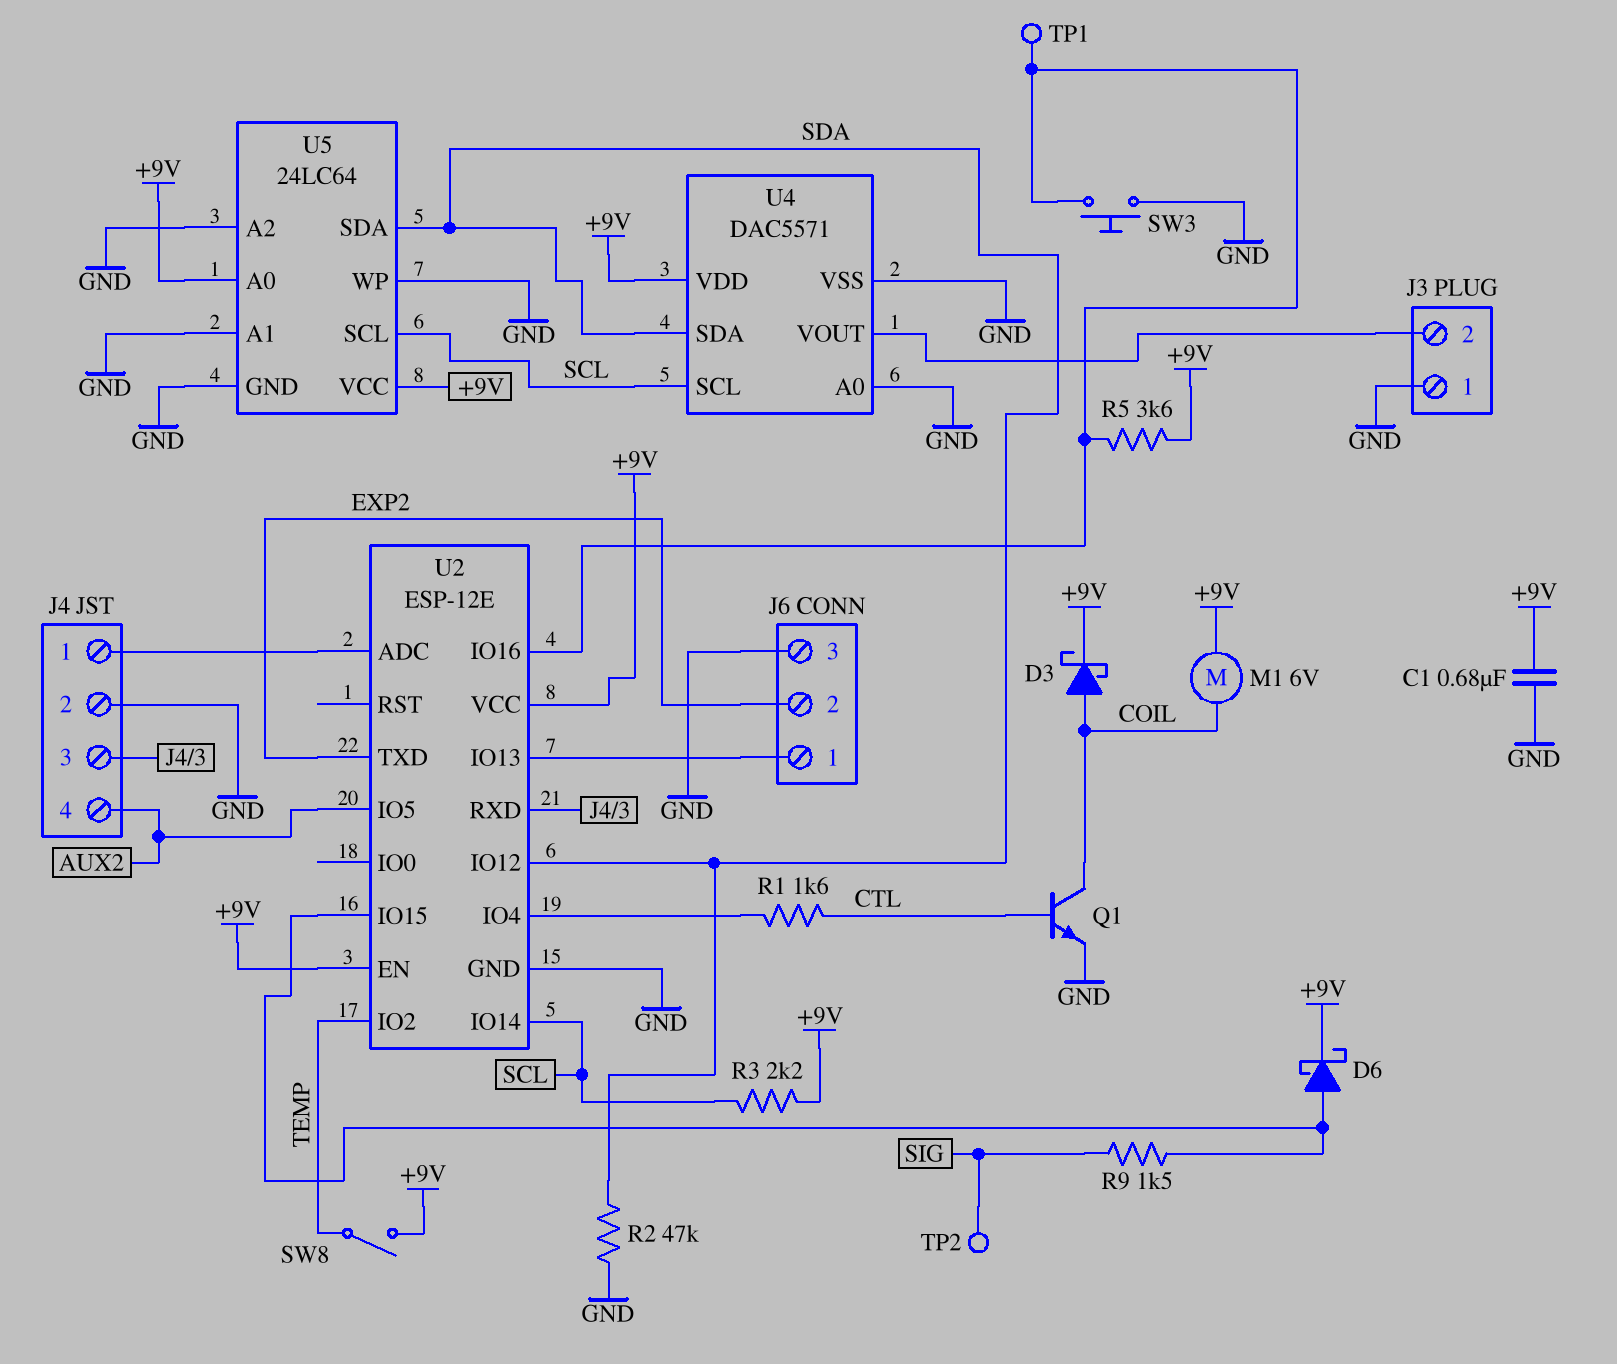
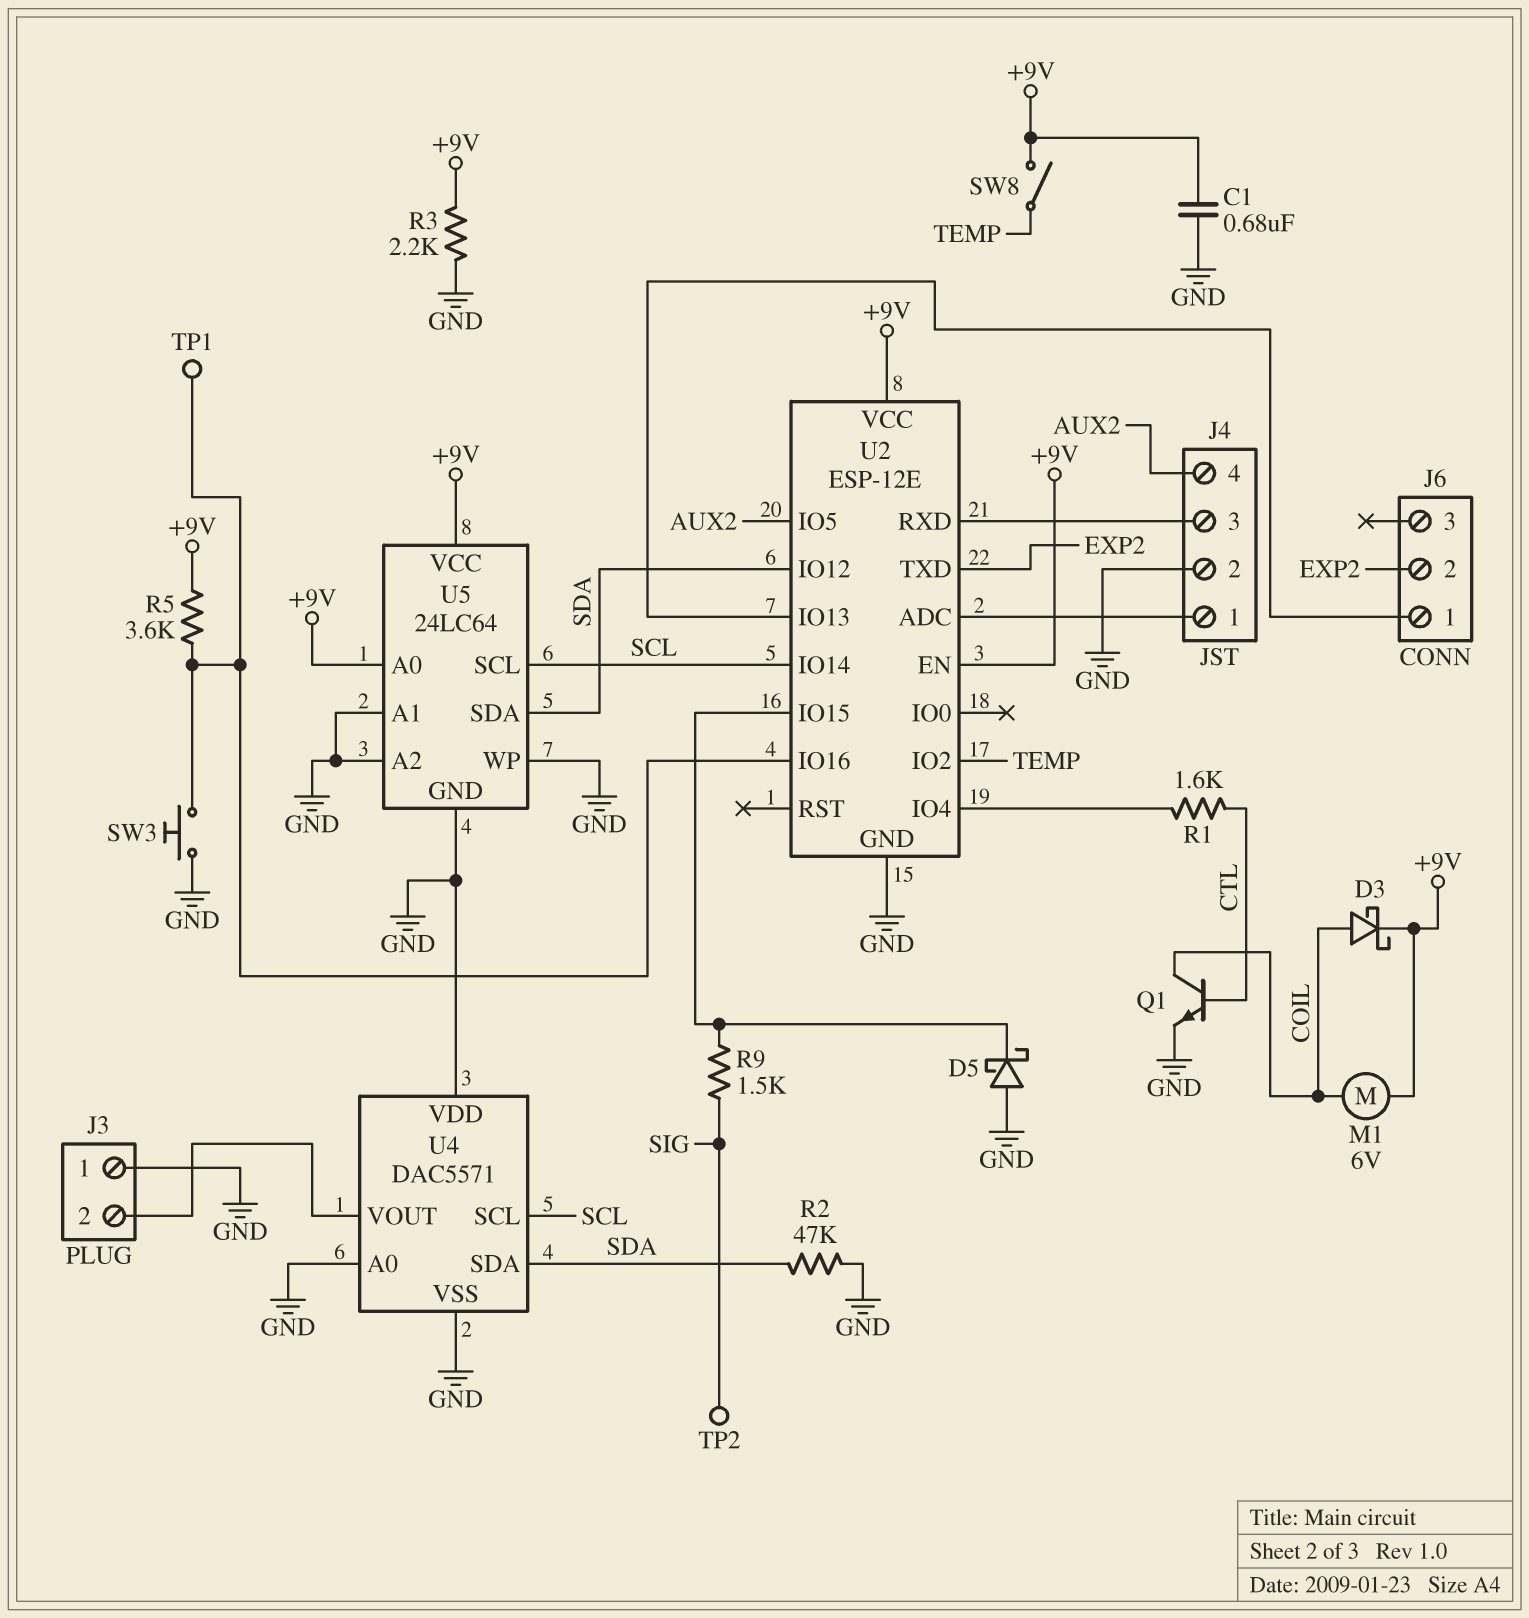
D5: none -> schottky (A GND, K U2/IO15)
D6: schottky (A U2/IO15, K +9V) -> none
J6 pin 3: GND -> none
R3: 2.2k (+9V, SCL) -> 2.2k (+9V, GND)
U4 pin VDD: +9V -> GND

